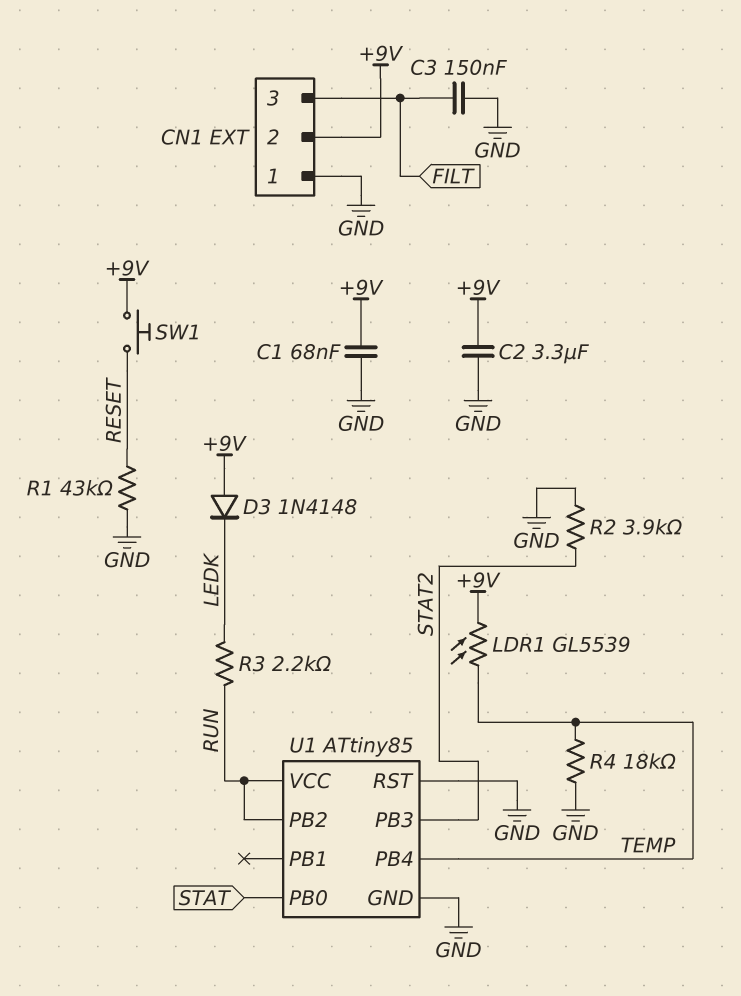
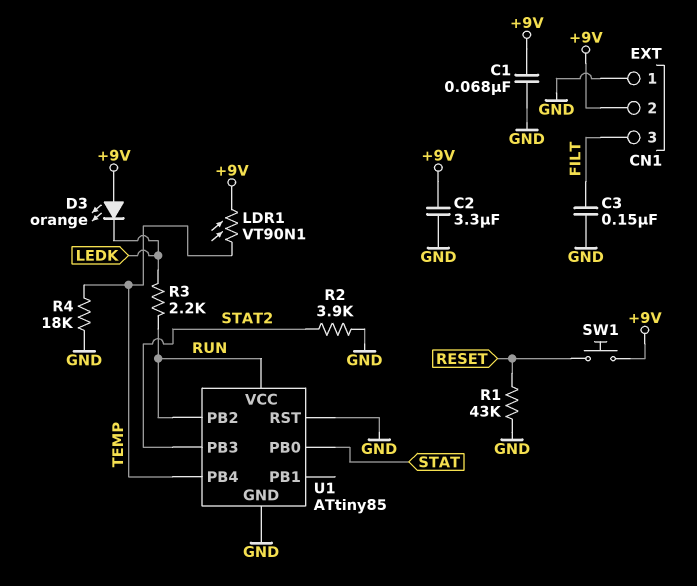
D3: diode 1N4148 (A +9V, K LEDK) -> LED orange (A +9V, K LEDK)
LDR1: GL5539 (+9V, TEMP) -> VT90N1 (+9V, TEMP)

